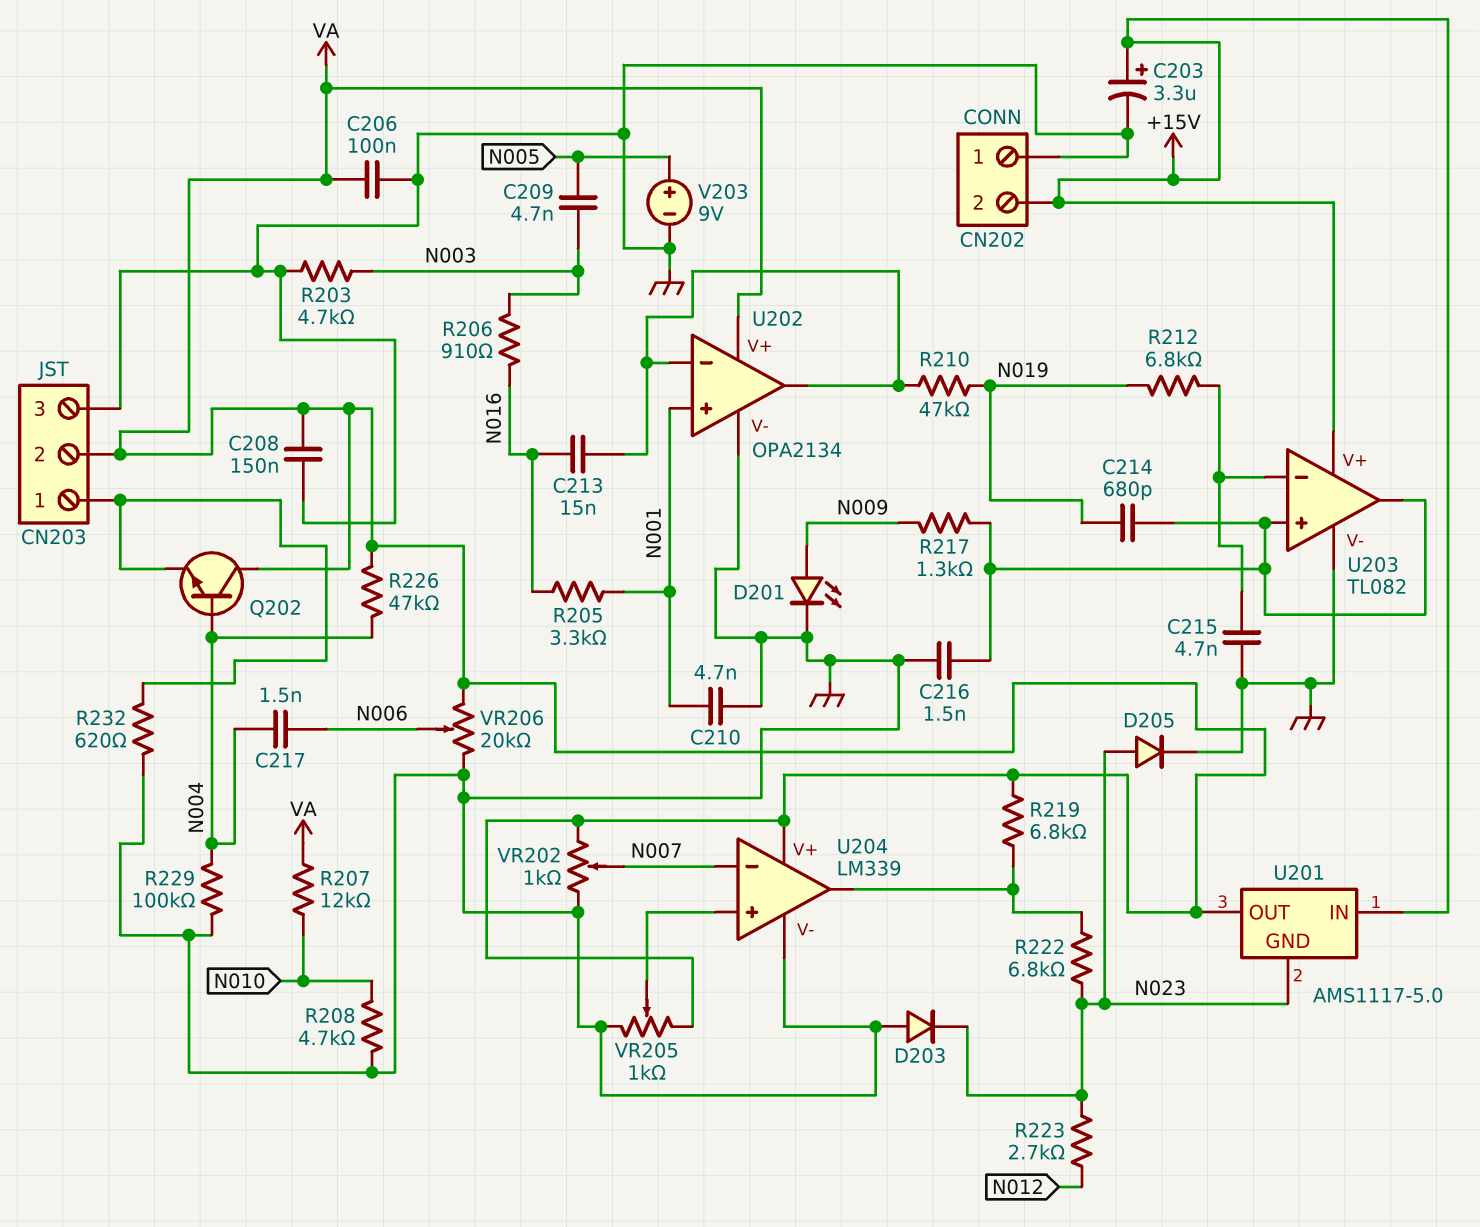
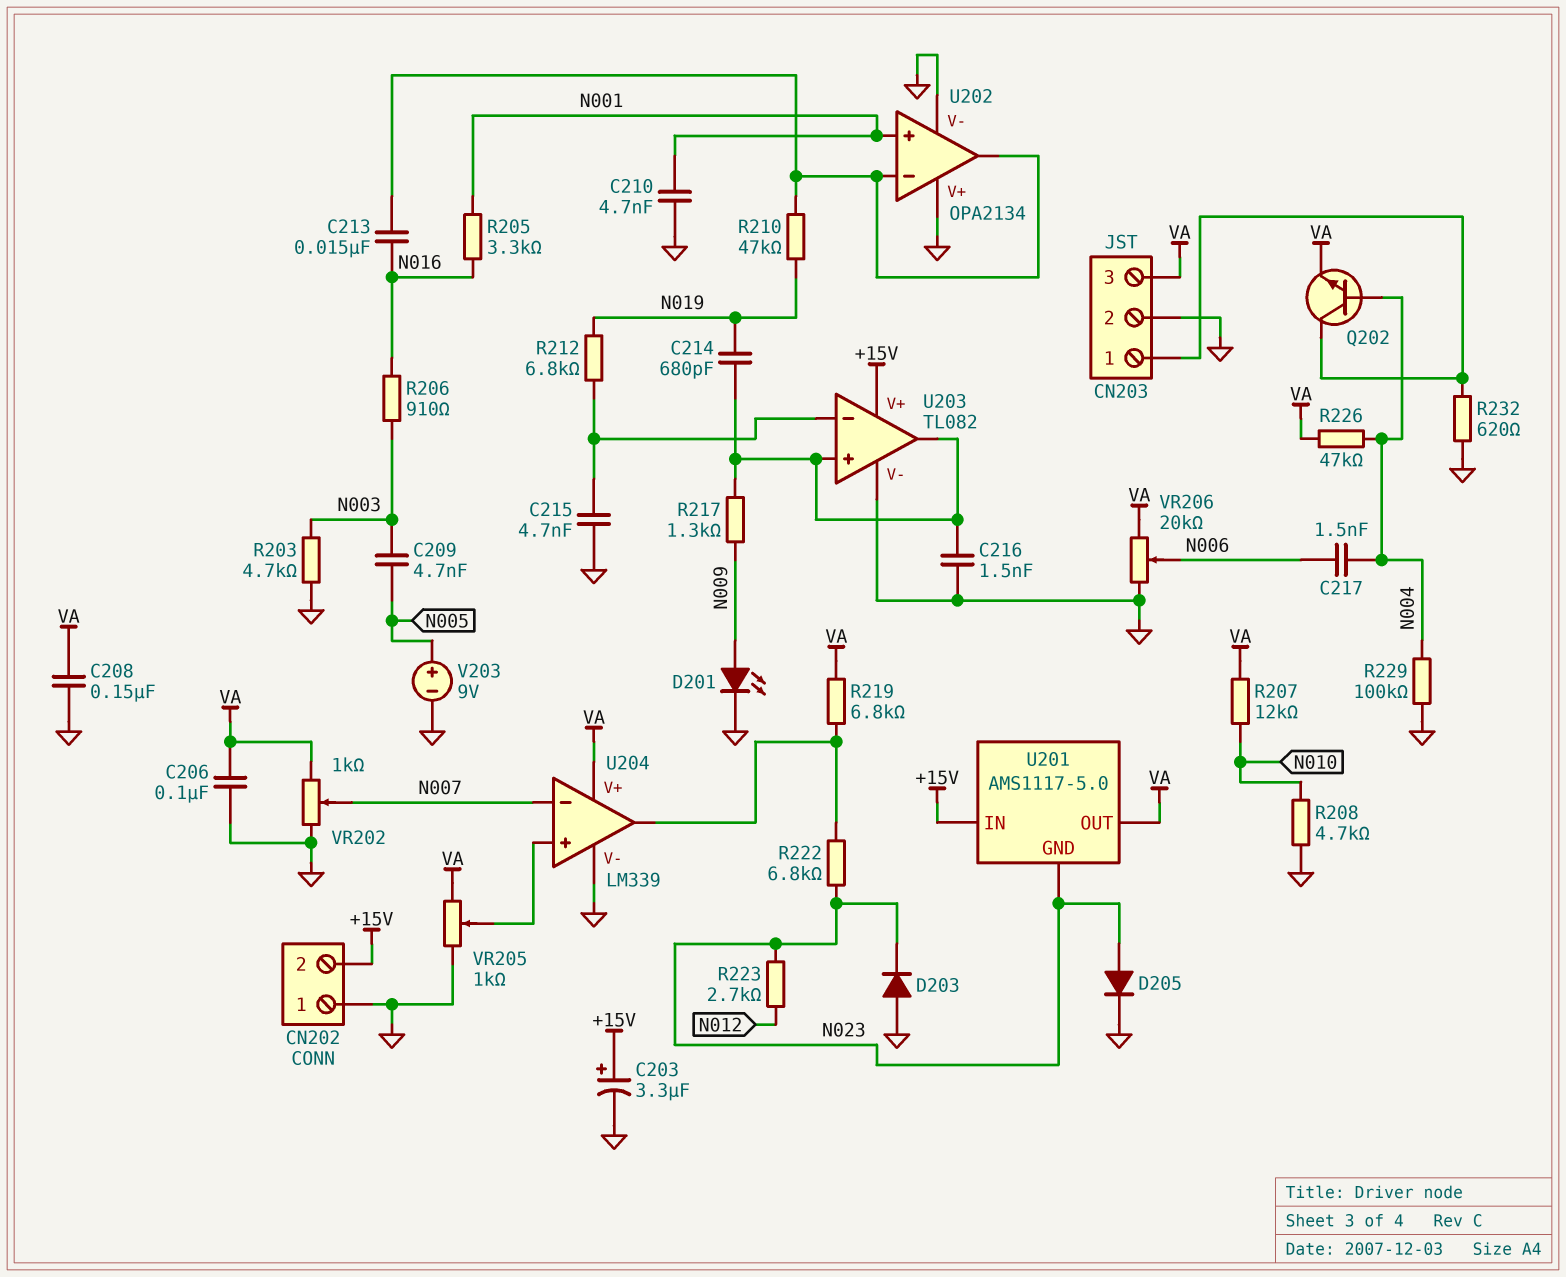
CN203 pin 2: VA -> GND
CN203 pin 3: GND -> VA
Q202: NPN (B N004, C VA, E CN203/1) -> NPN (B N004, C CN203/1, E VA)
U202 pin V+: VA -> GND

